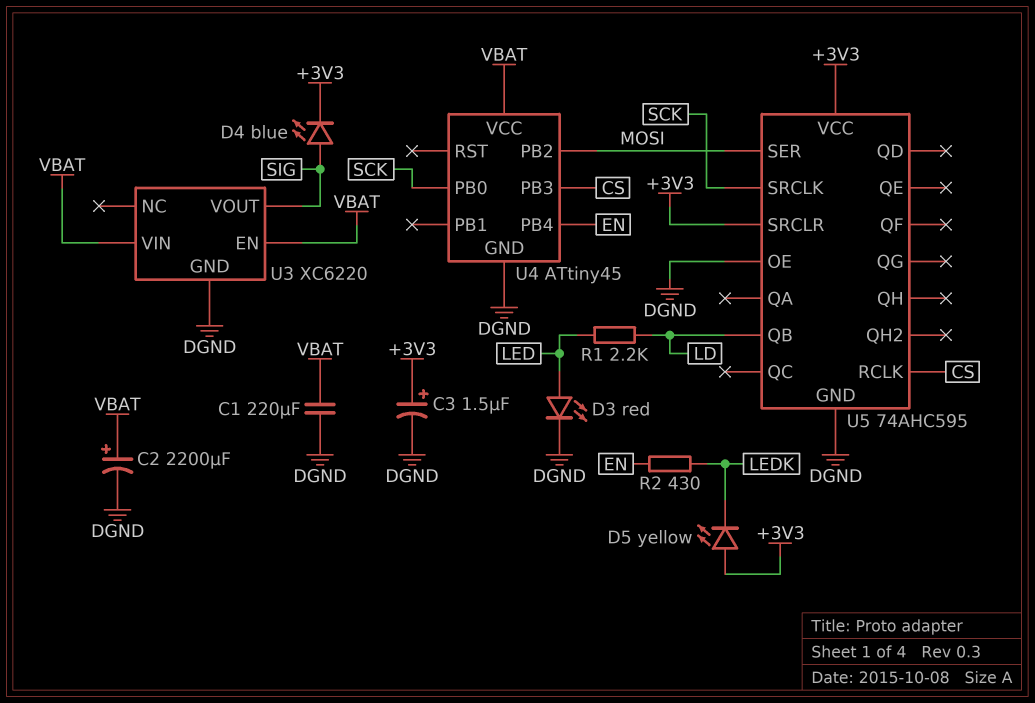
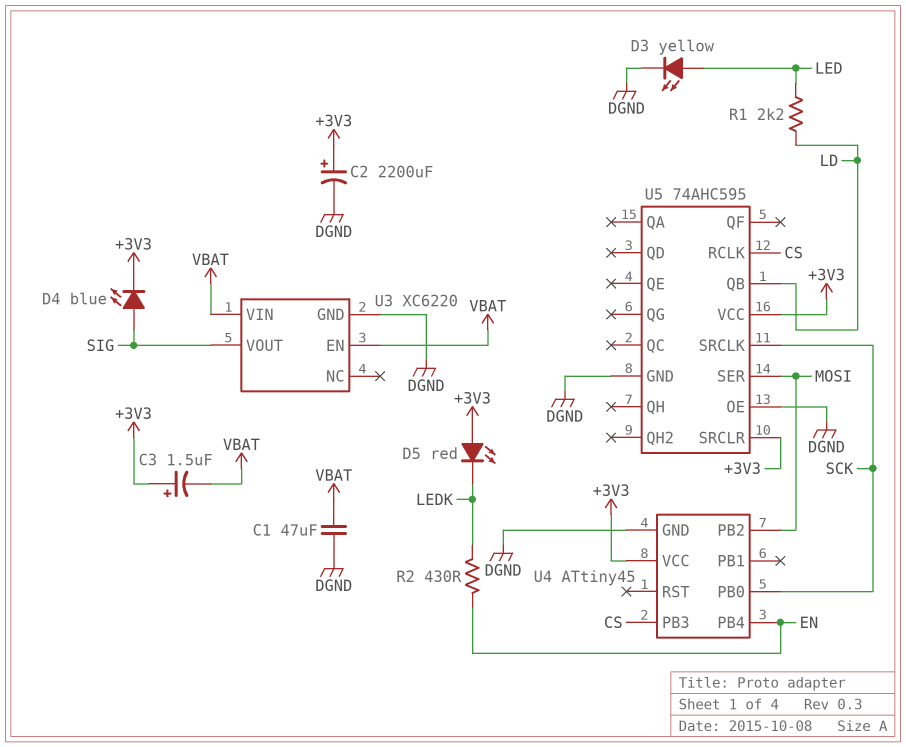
C1: 220uF (DGND, VBAT) -> 47uF (DGND, VBAT)
C2: 2200uF (plus VBAT, minus DGND) -> 2200uF (plus +3V3, minus DGND)
C3: 1.5uF (plus +3V3, minus DGND) -> 1.5uF (plus +3V3, minus VBAT)
D3: LED red (A LED, K DGND) -> LED yellow (A LED, K DGND)
D5: LED yellow (A +3V3, K LEDK) -> LED red (A +3V3, K LEDK)
U4 pin VCC: VBAT -> +3V3

